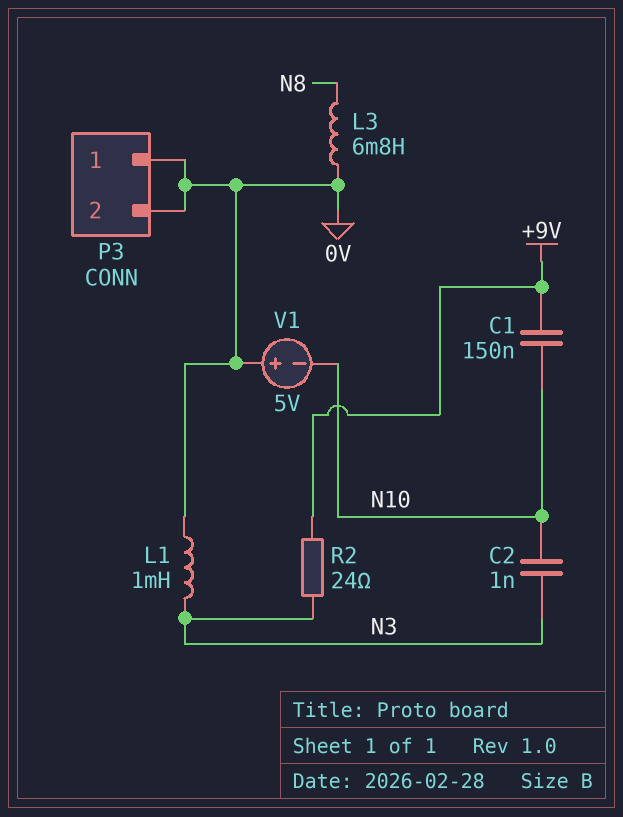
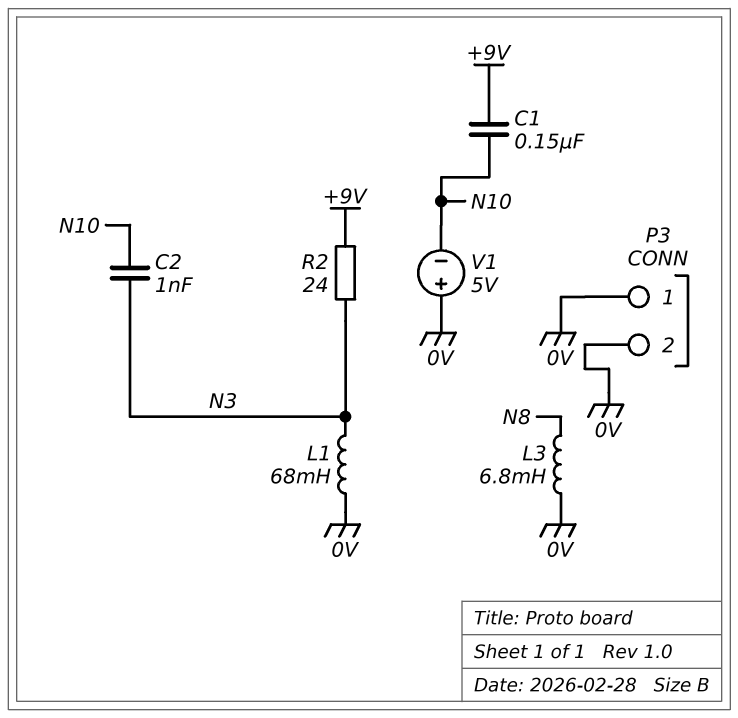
L1: 1mH (0V, N3) -> 68mH (0V, N3)

